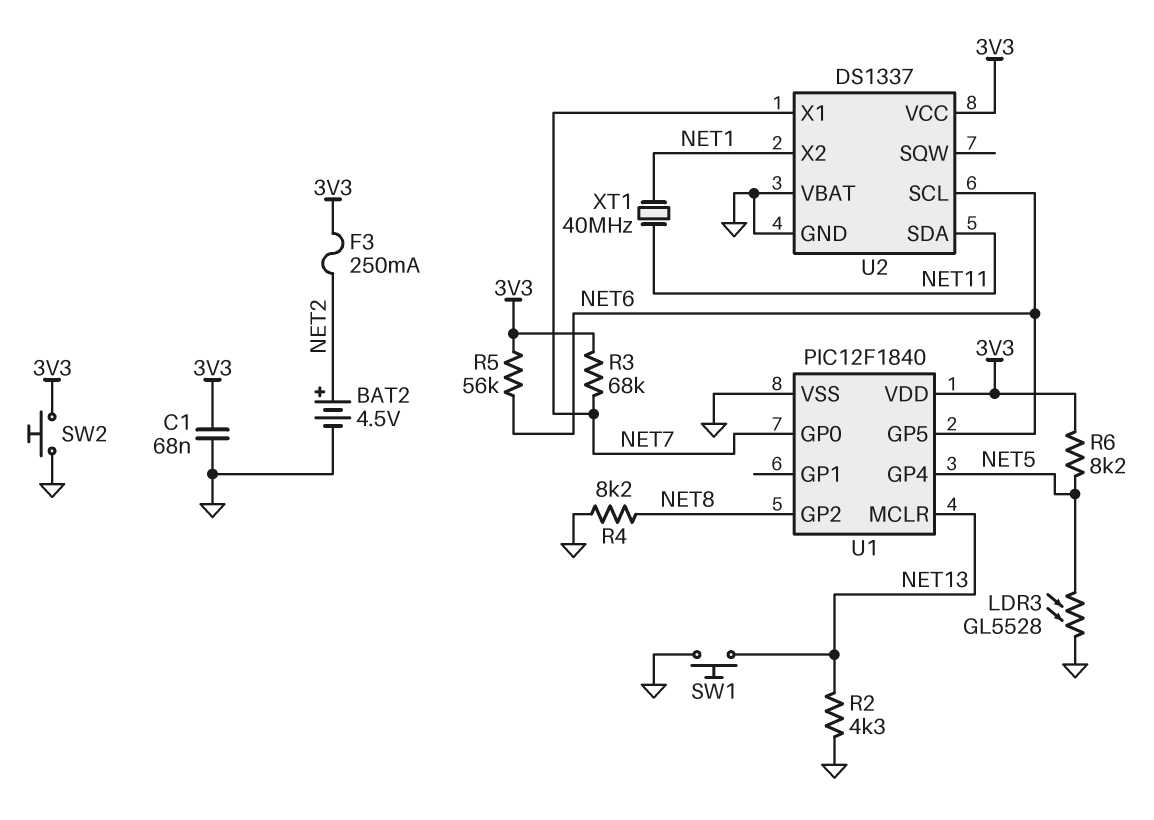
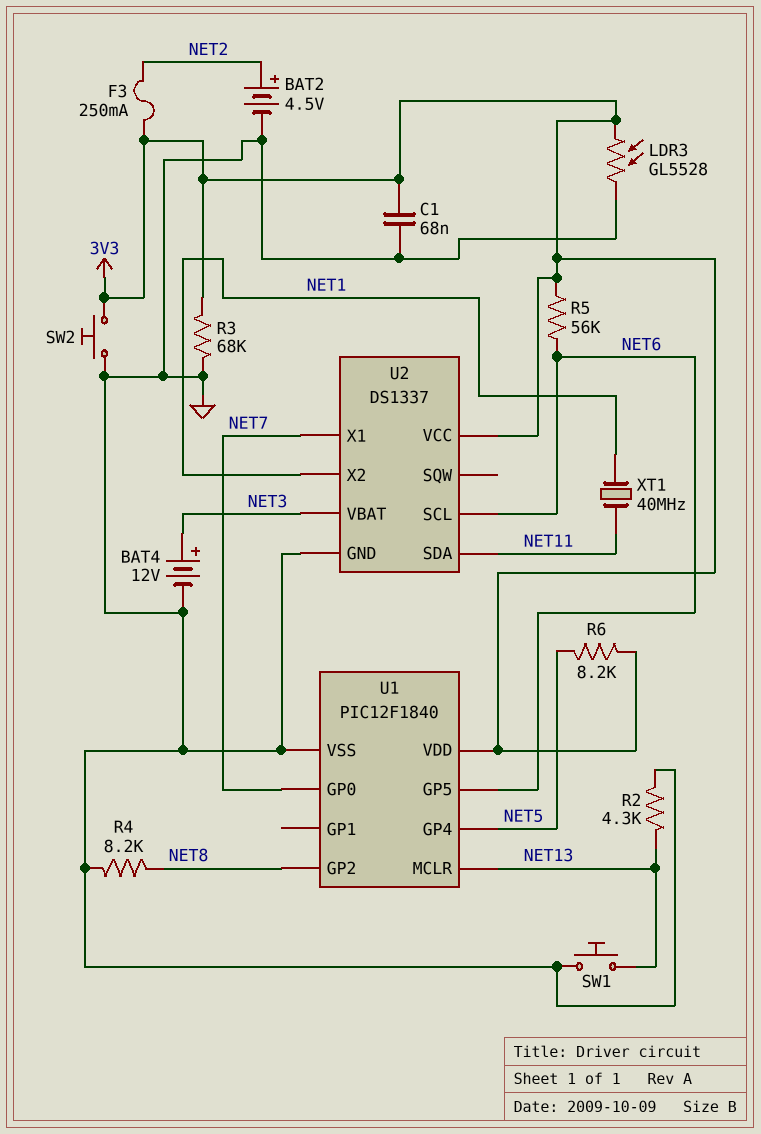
BAT4: none -> 12V (plus NET3, minus GND)
LDR3: GL5528 (GND, NET5) -> GL5528 (3V3, GND)
R3: 68k (3V3, NET7) -> 68k (3V3, GND)
U2 pin VBAT: GND -> NET3

